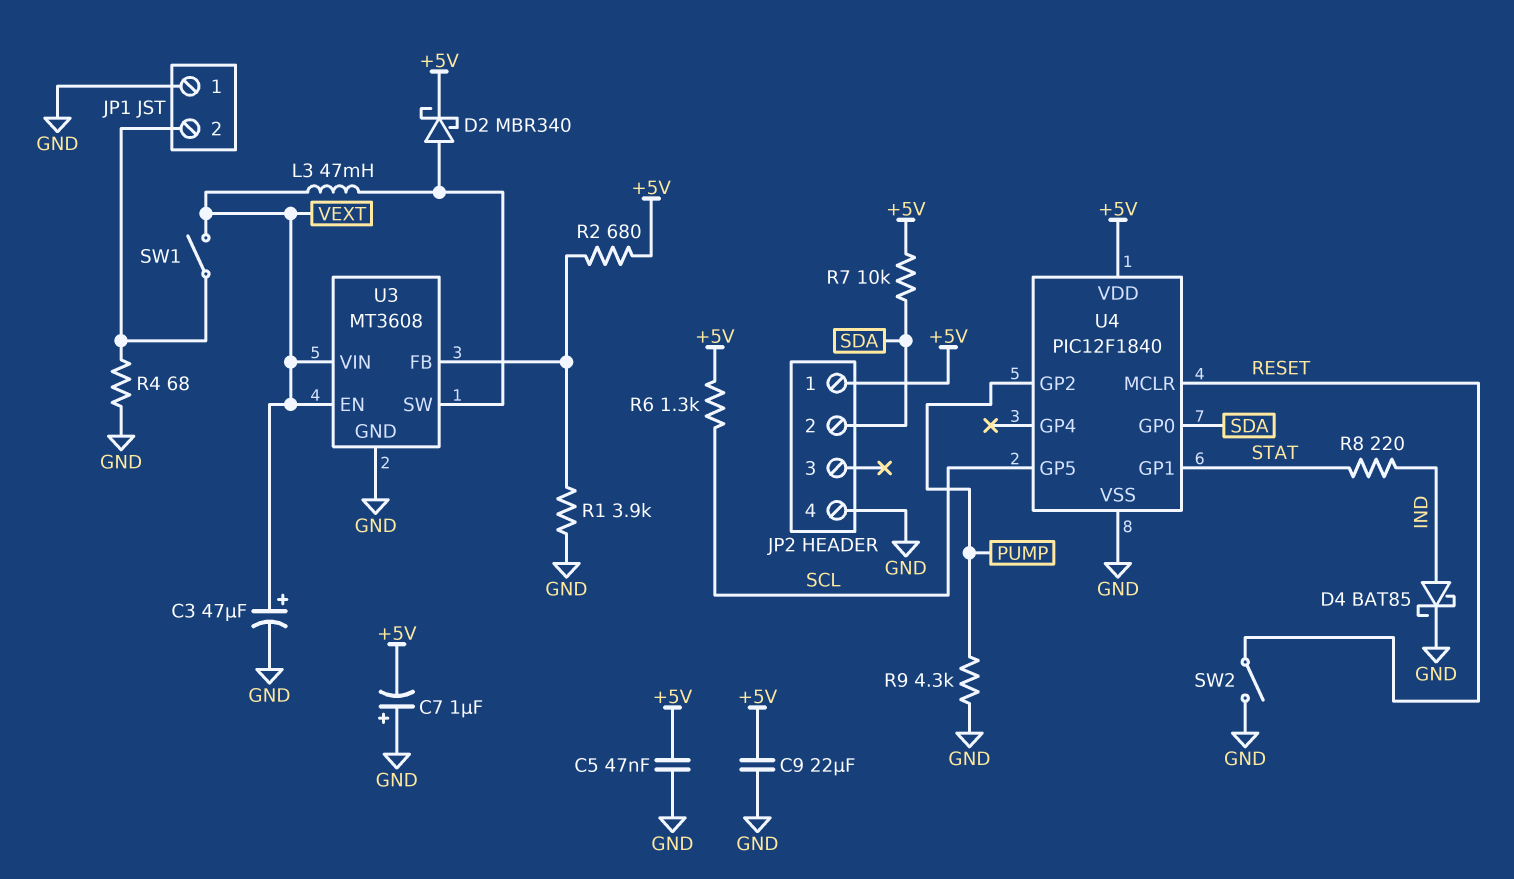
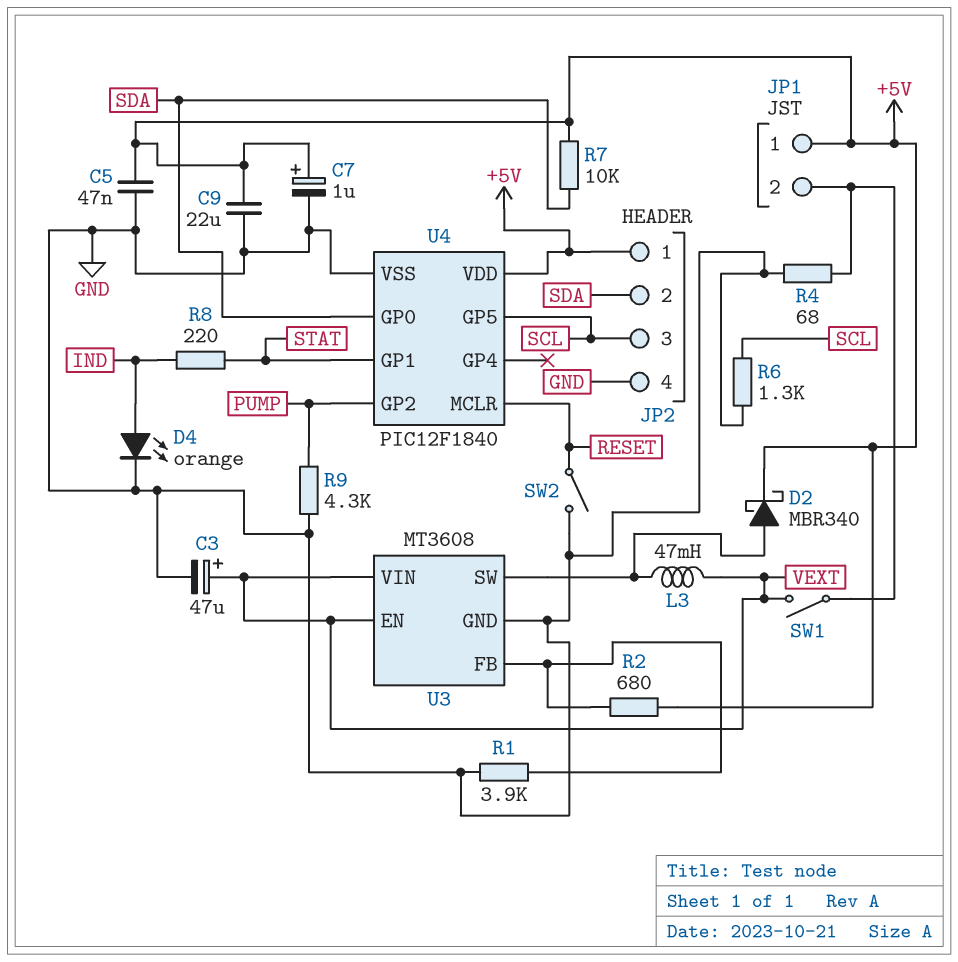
C7: 1uF (plus GND, minus +5V) -> 1uF (plus +5V, minus GND)
D4: schottky BAT85 (A IND, K GND) -> LED orange (A IND, K GND)
JP1 pin 1: GND -> +5V
JP2 pin 3: none -> SCL
R6: 1.3k (+5V, SCL) -> 1.3k (GND, SCL)

